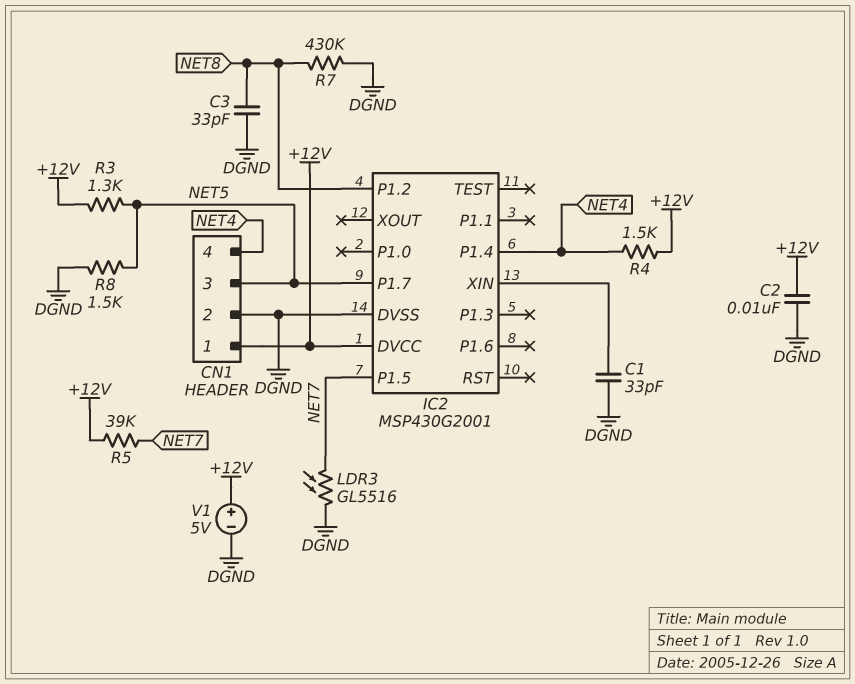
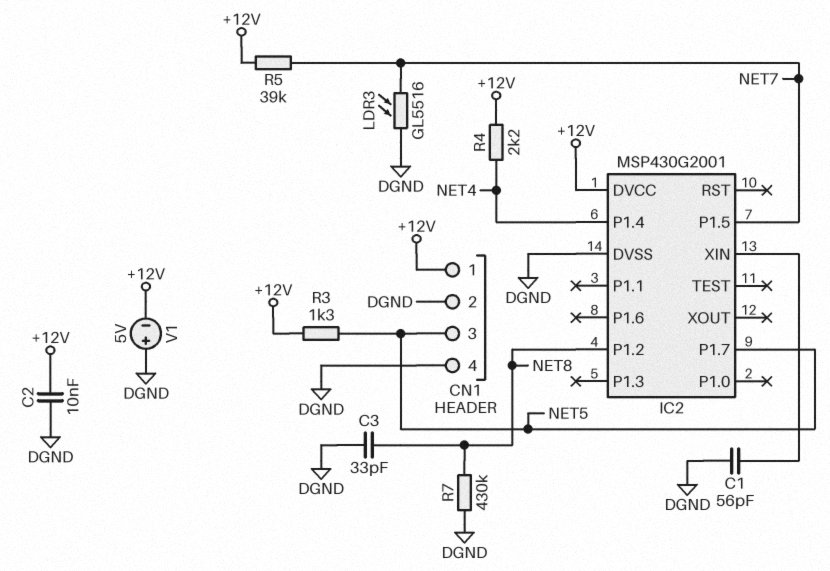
C1: 33pF (DGND, IC2/XIN) -> 56pF (DGND, IC2/XIN)
CN1 pin 4: NET4 -> DGND
R4: 1.5k (+12V, NET4) -> 2.2k (+12V, NET4)
R8: 1.5k (DGND, NET5) -> none
V1: 5V (plus +12V, minus DGND) -> 5V (plus DGND, minus +12V)

